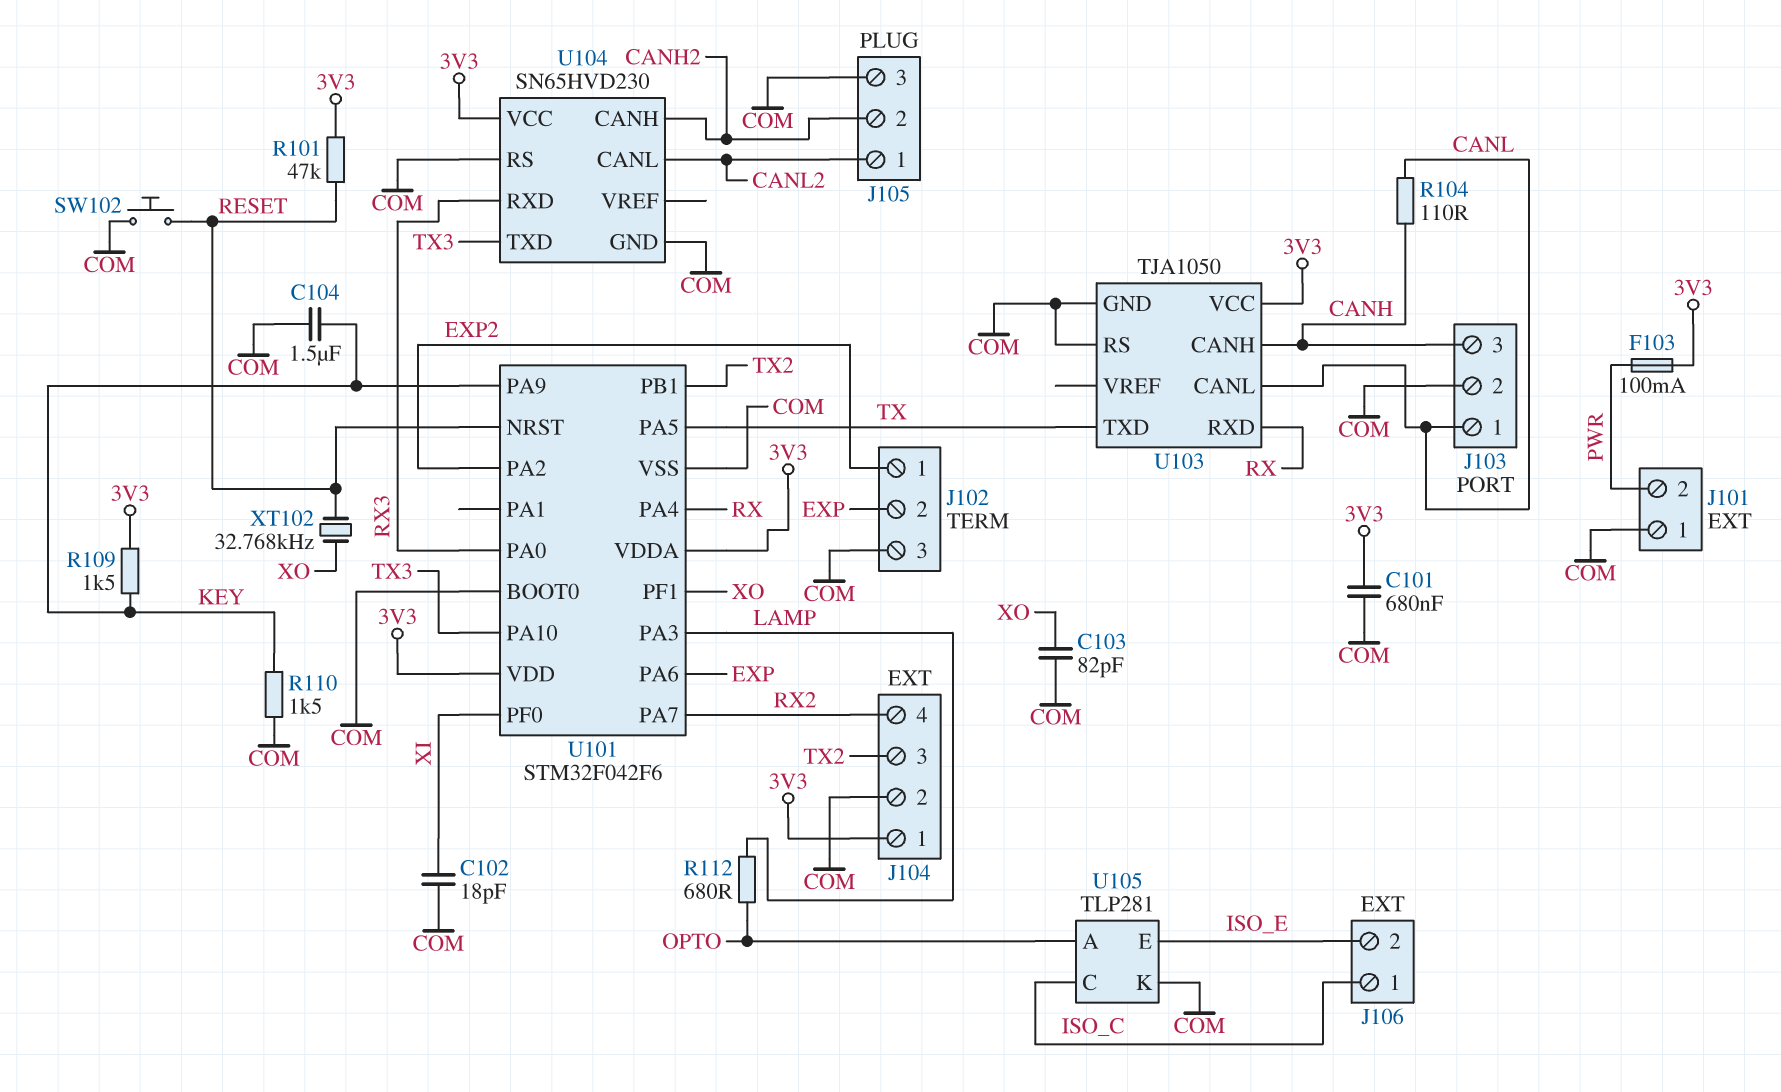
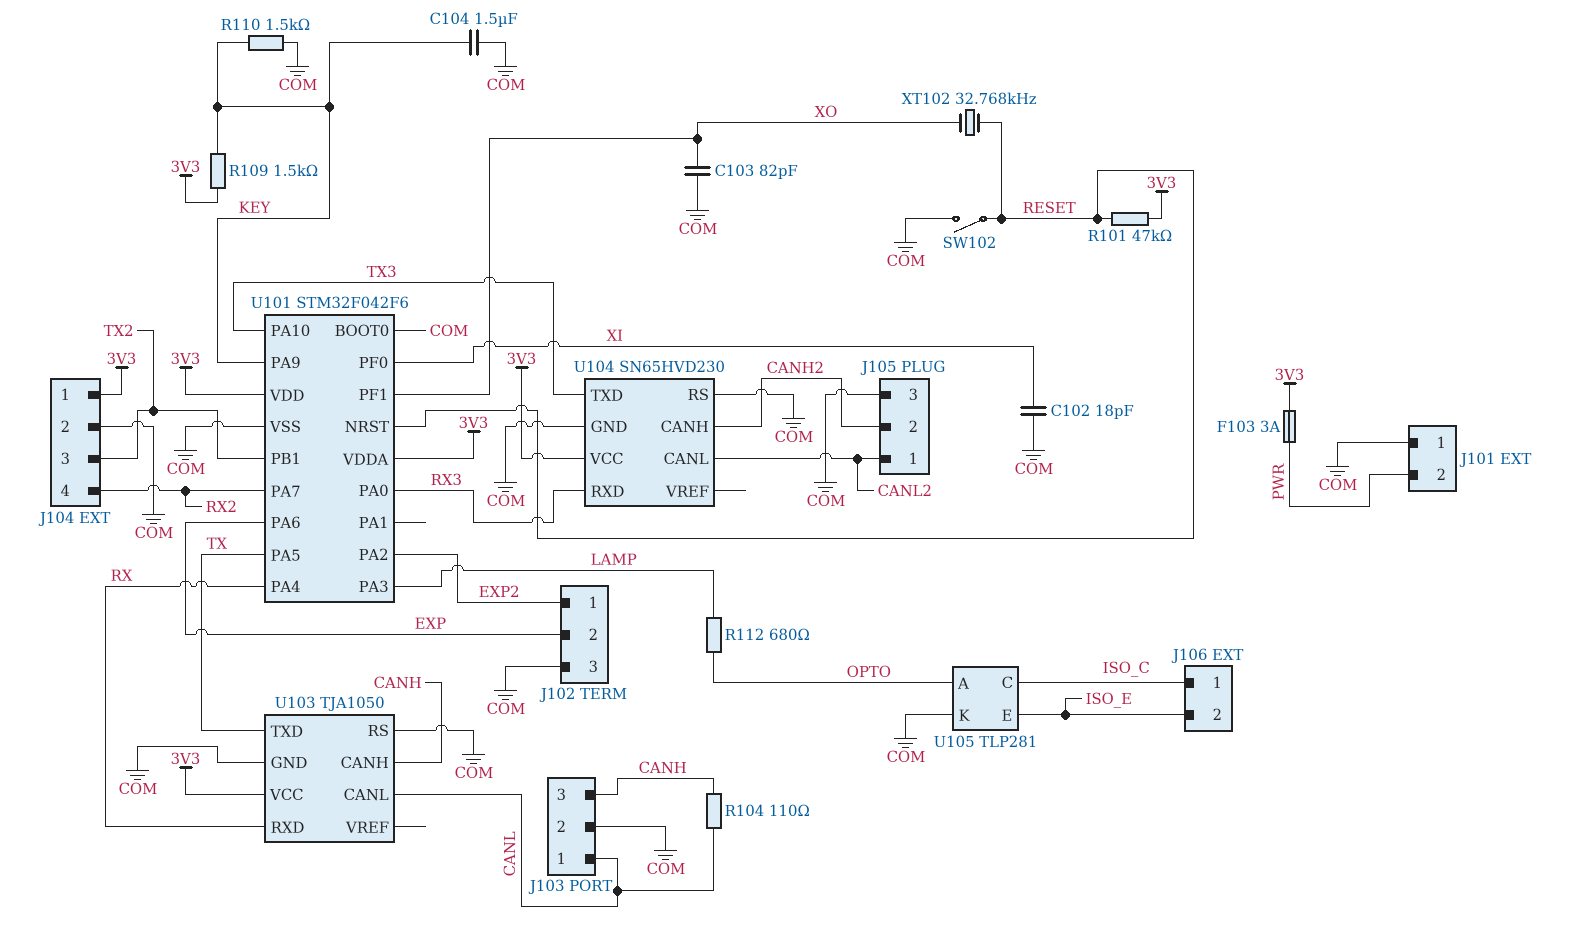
C101: 680nF (3V3, COM) -> none
F103: 100mA (3V3, PWR) -> 3A (3V3, PWR)
SW102: button (COM, RESET) -> switch (COM, RESET)

